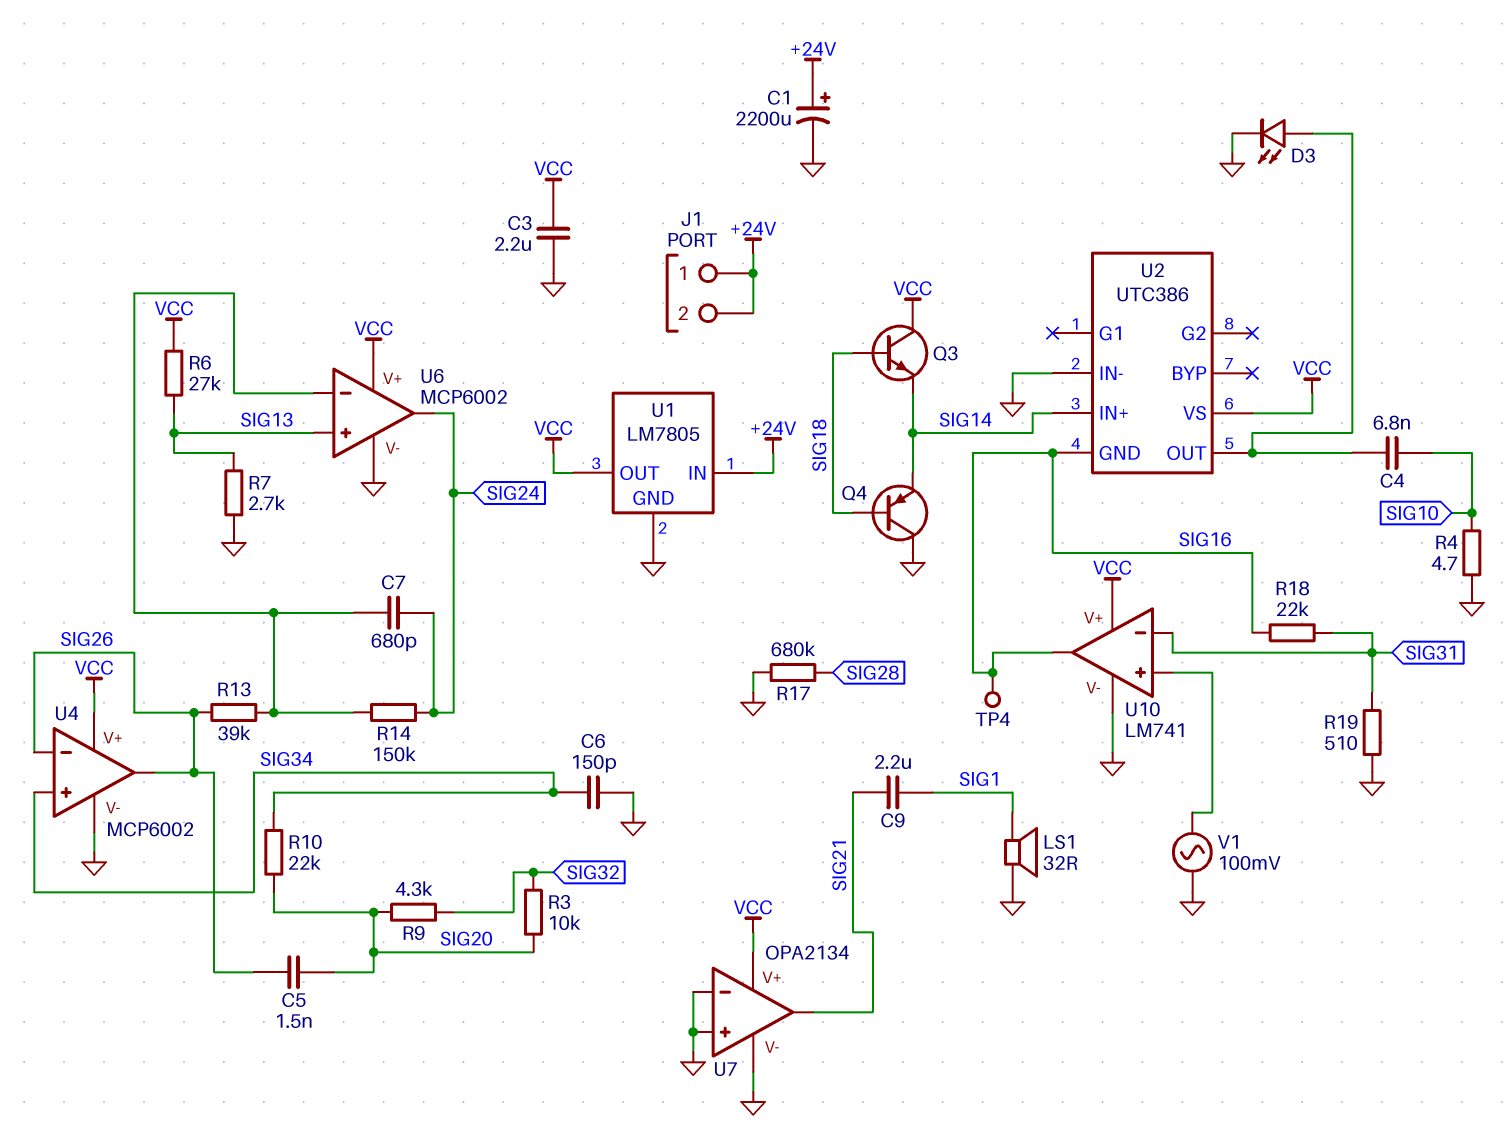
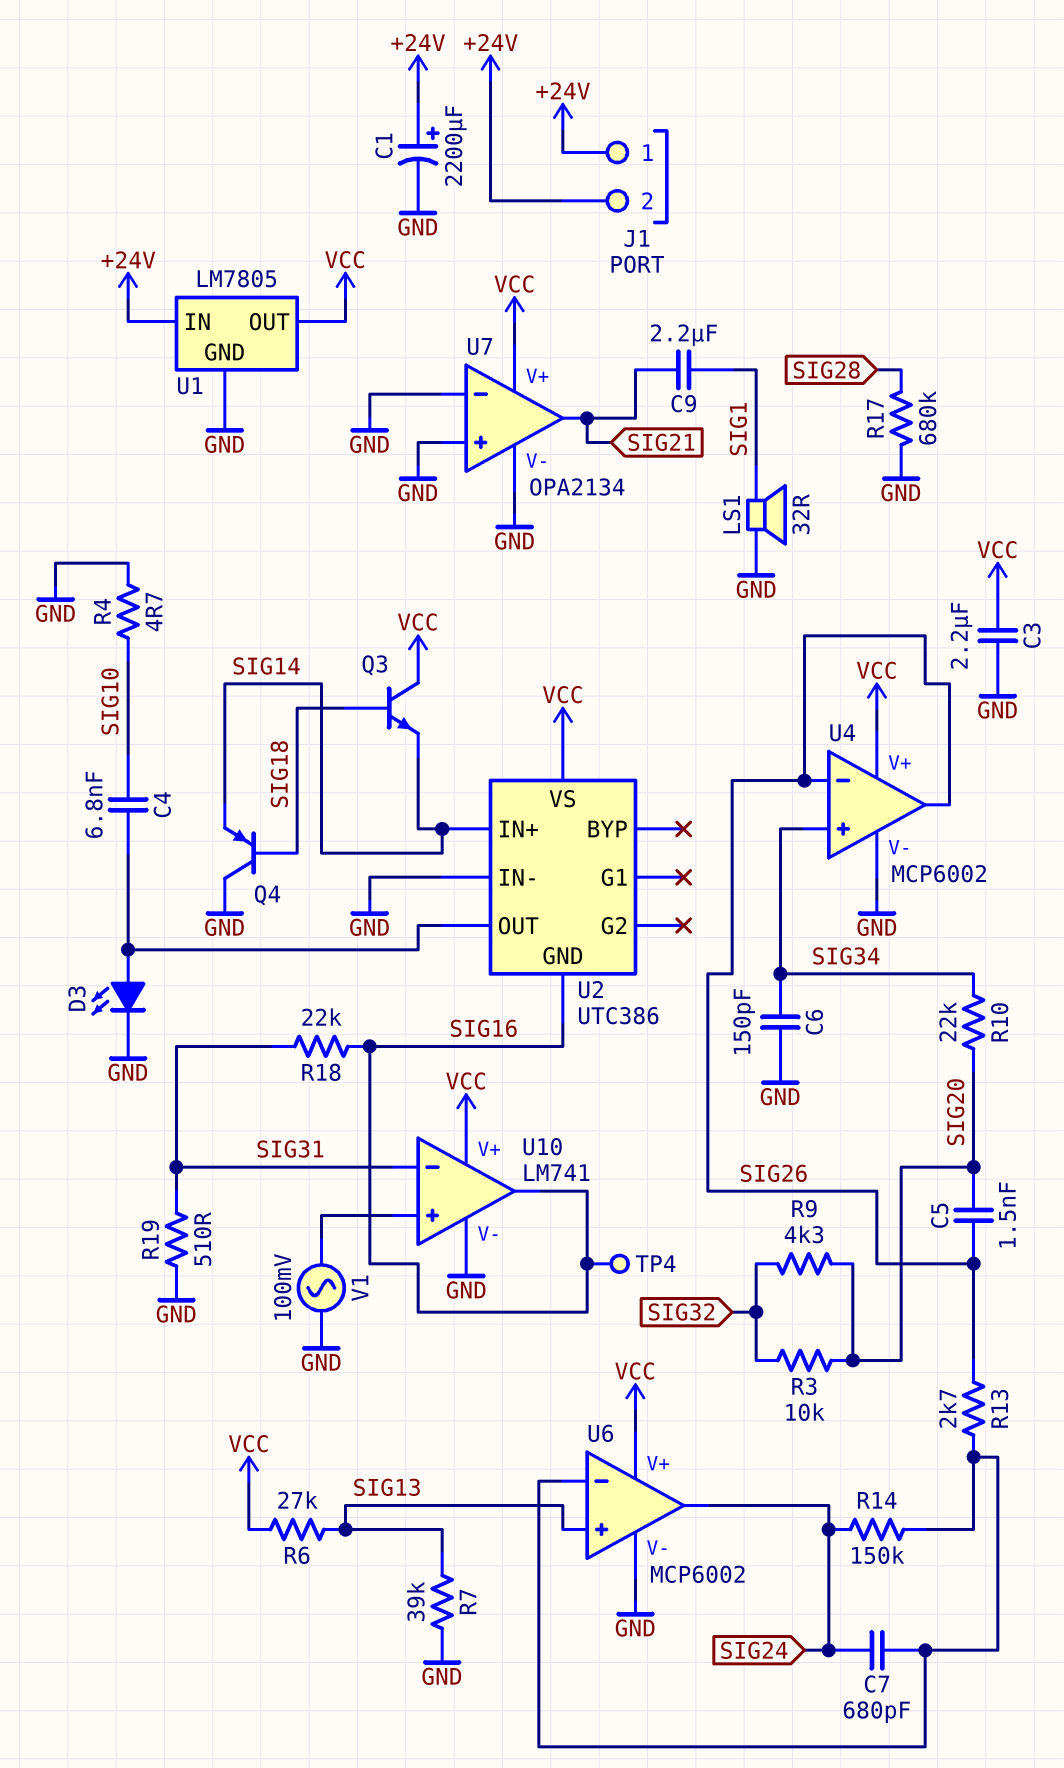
R7: 2.7k (GND, SIG13) -> 39k (GND, SIG13)
R13: 39k (SIG26, U6/in-) -> 2.7k (SIG26, U6/in-)

